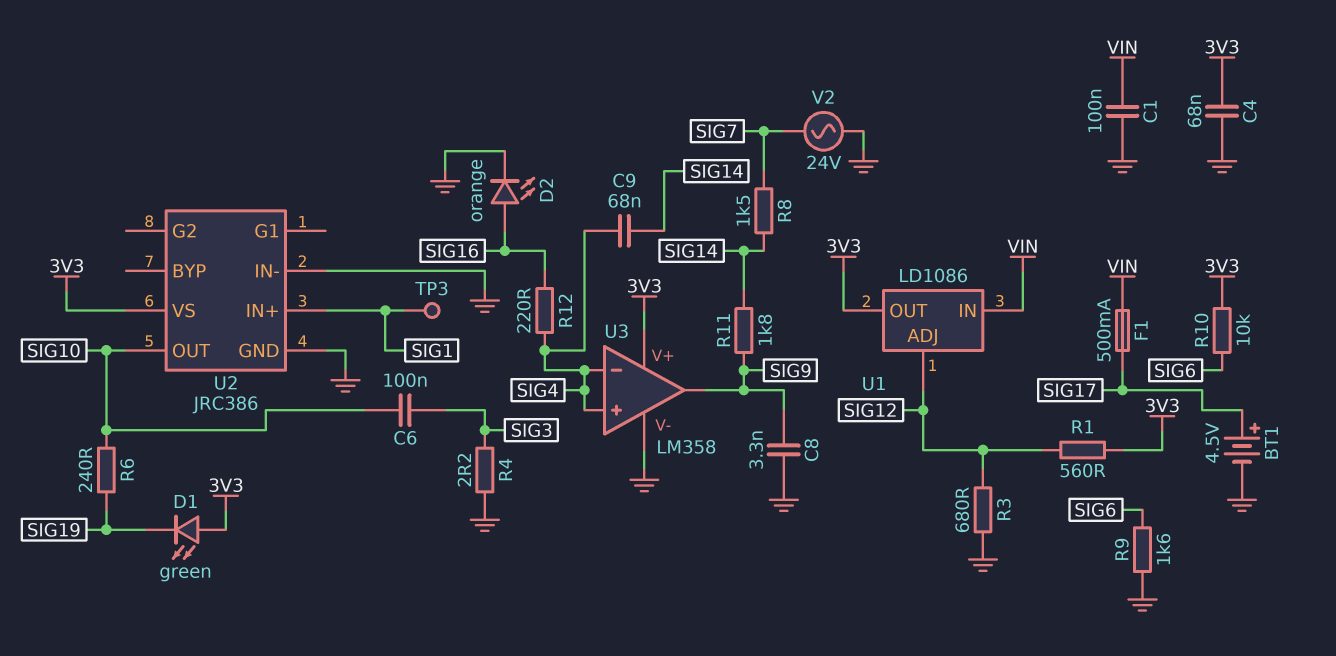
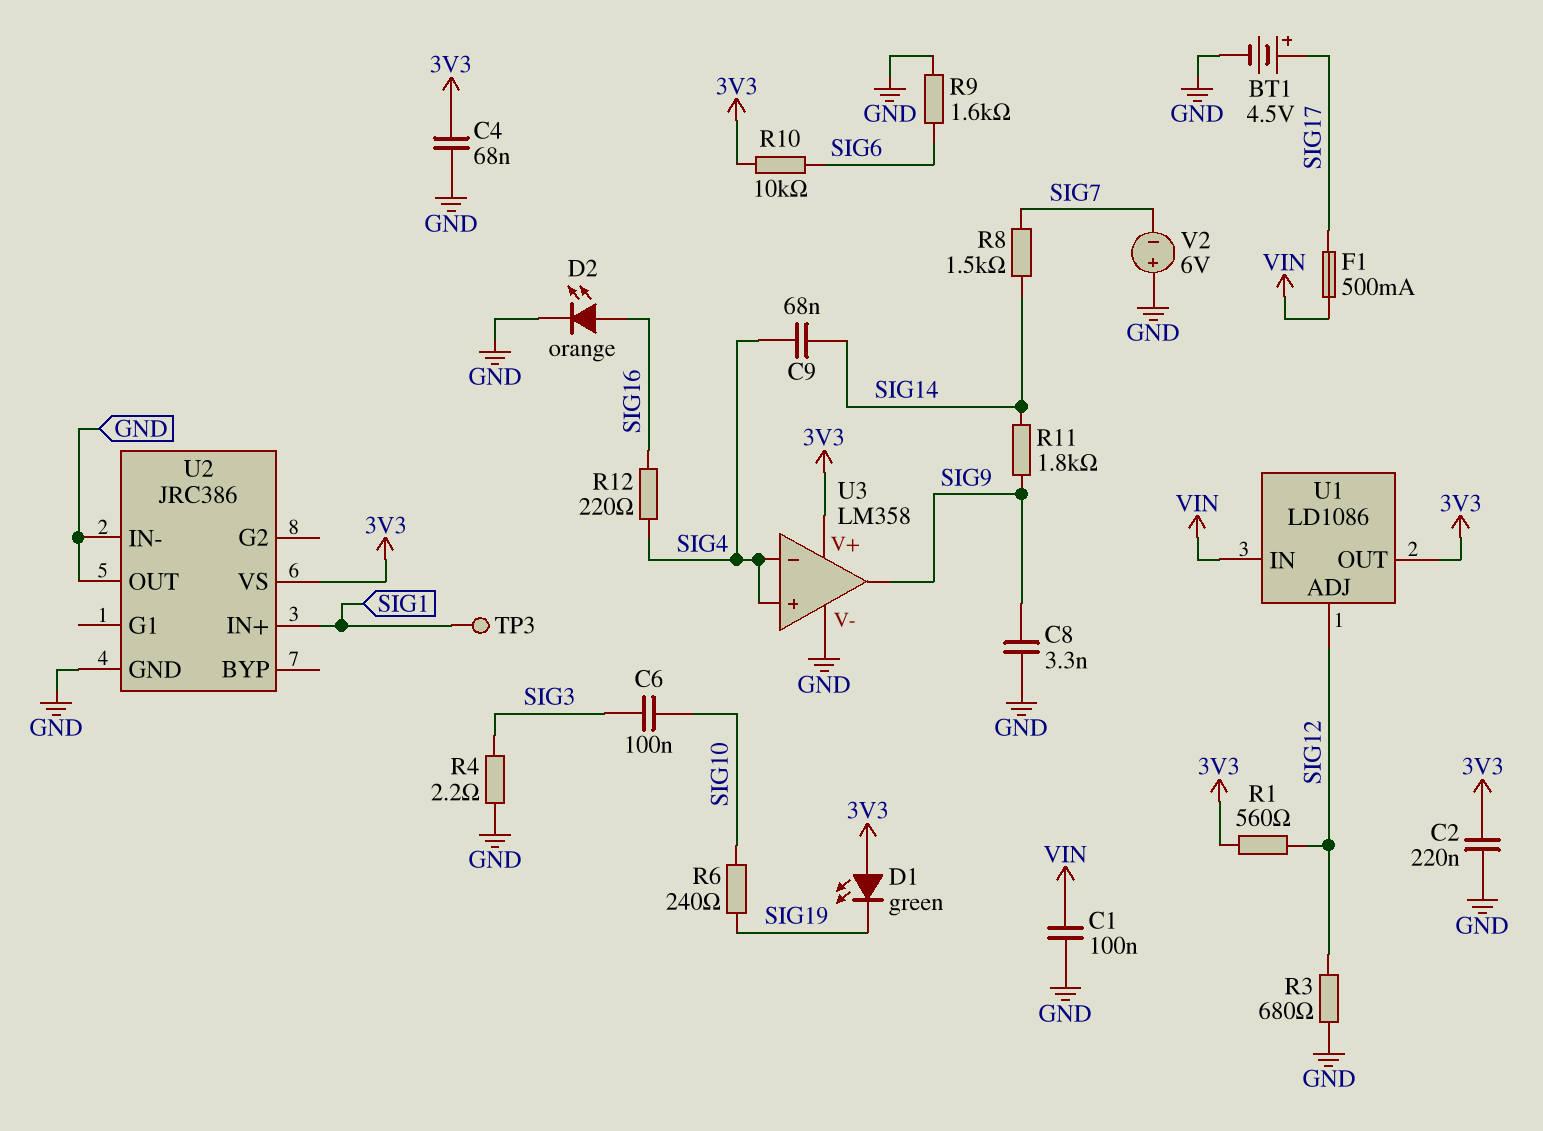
C2: none -> 220nF (3V3, GND)
U2 pin OUT: SIG10 -> GND
V2: AC 24V (GND, SIG7) -> 6V (plus GND, minus SIG7)

